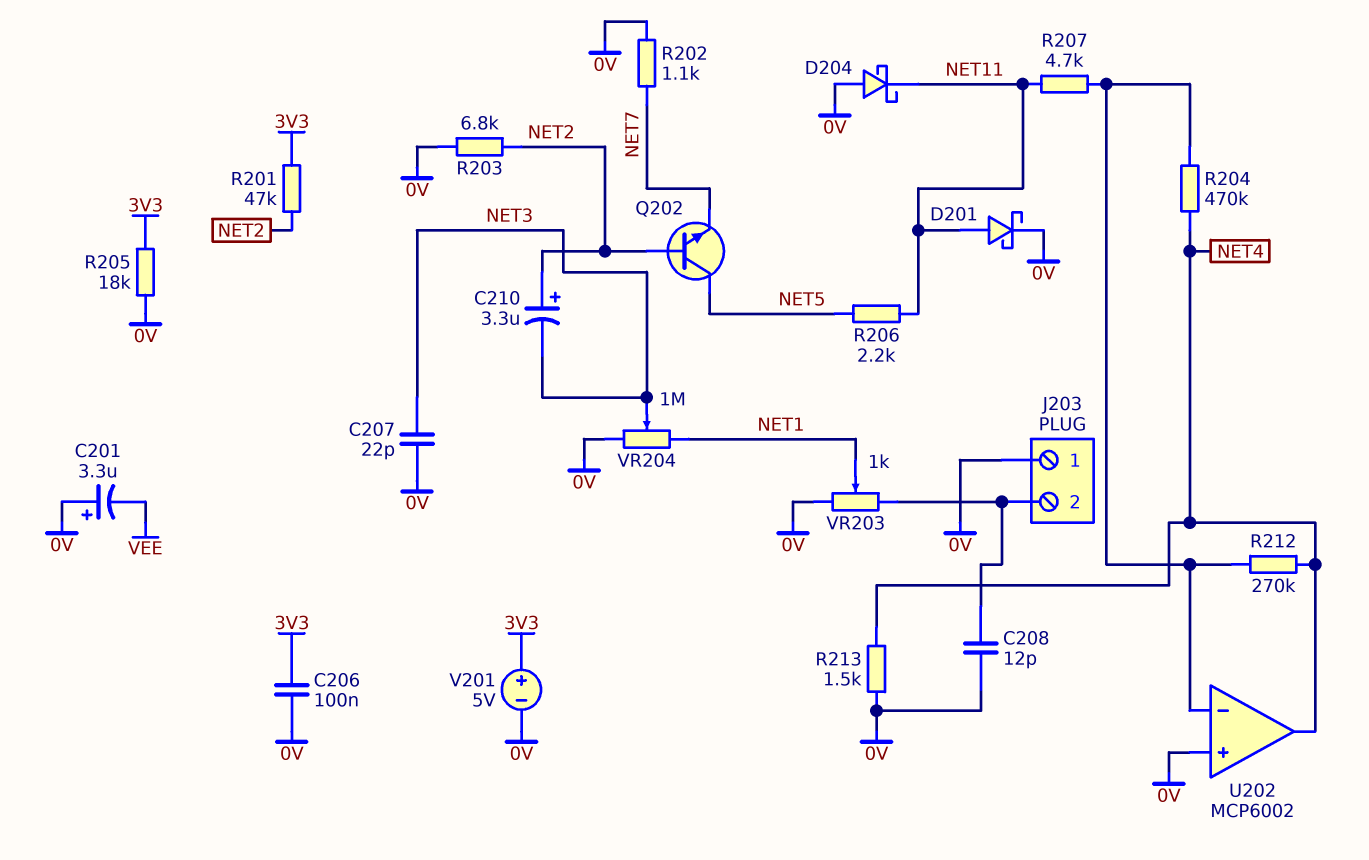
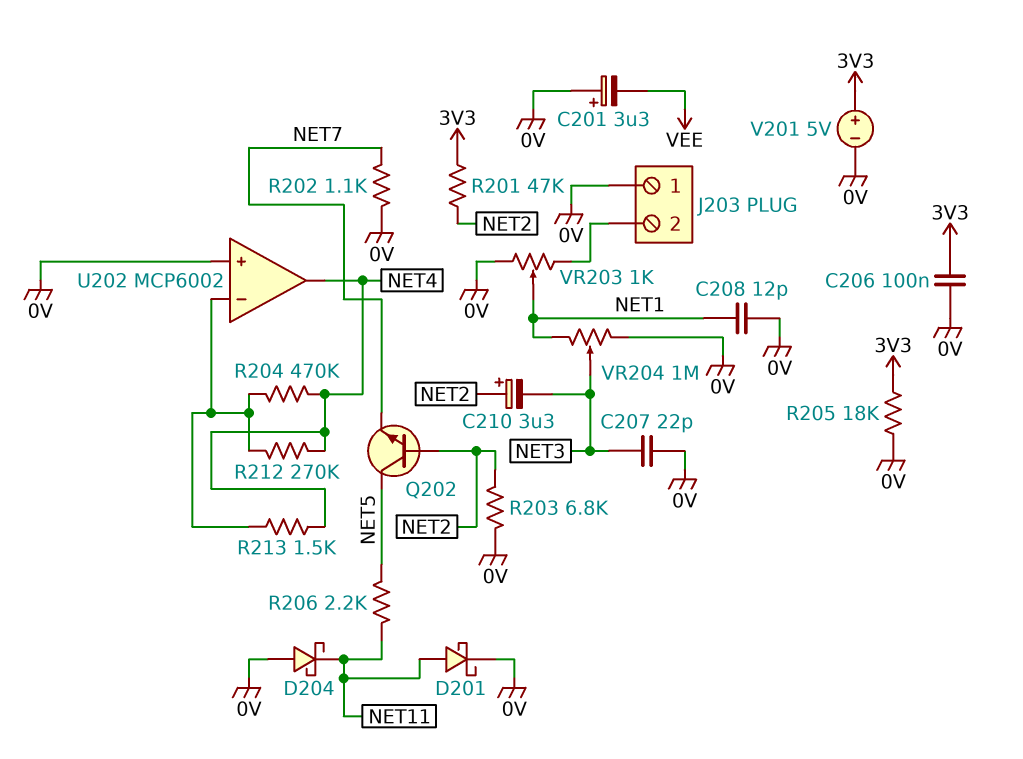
C208: 12pF (0V, J203/2) -> 12pF (0V, NET1)
R207: 4.7k (NET11, U202/in-) -> none
R213: 1.5k (0V, NET4) -> 1.5k (NET4, U202/in-)

